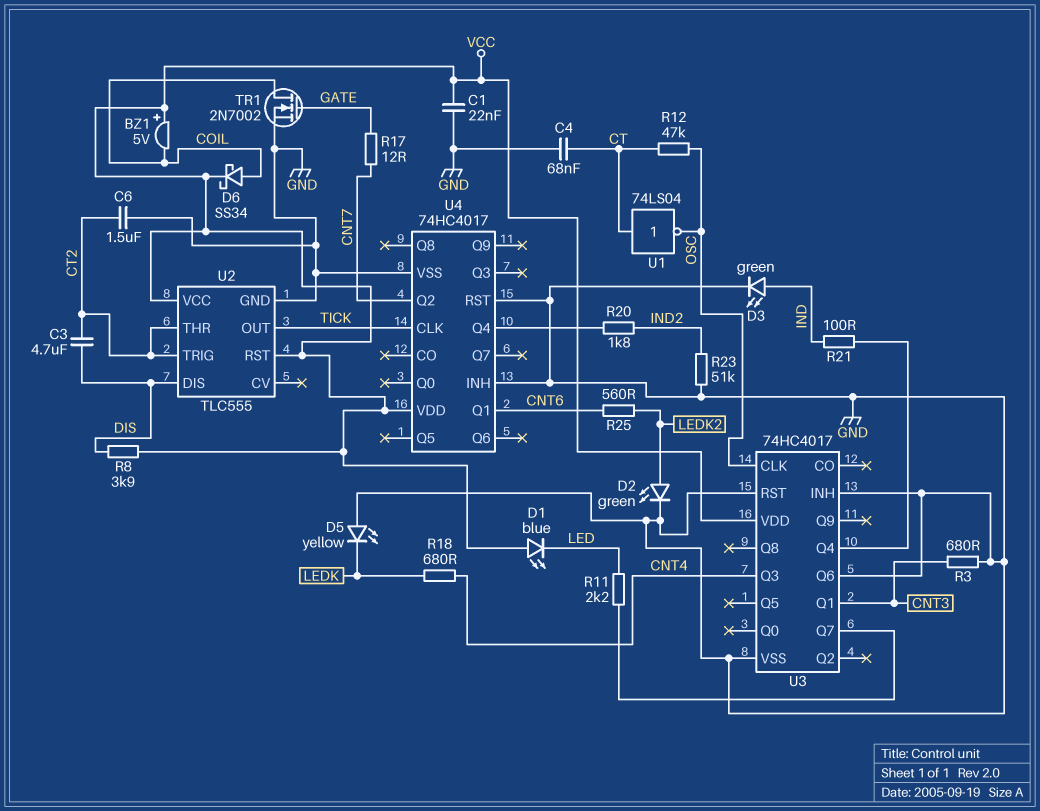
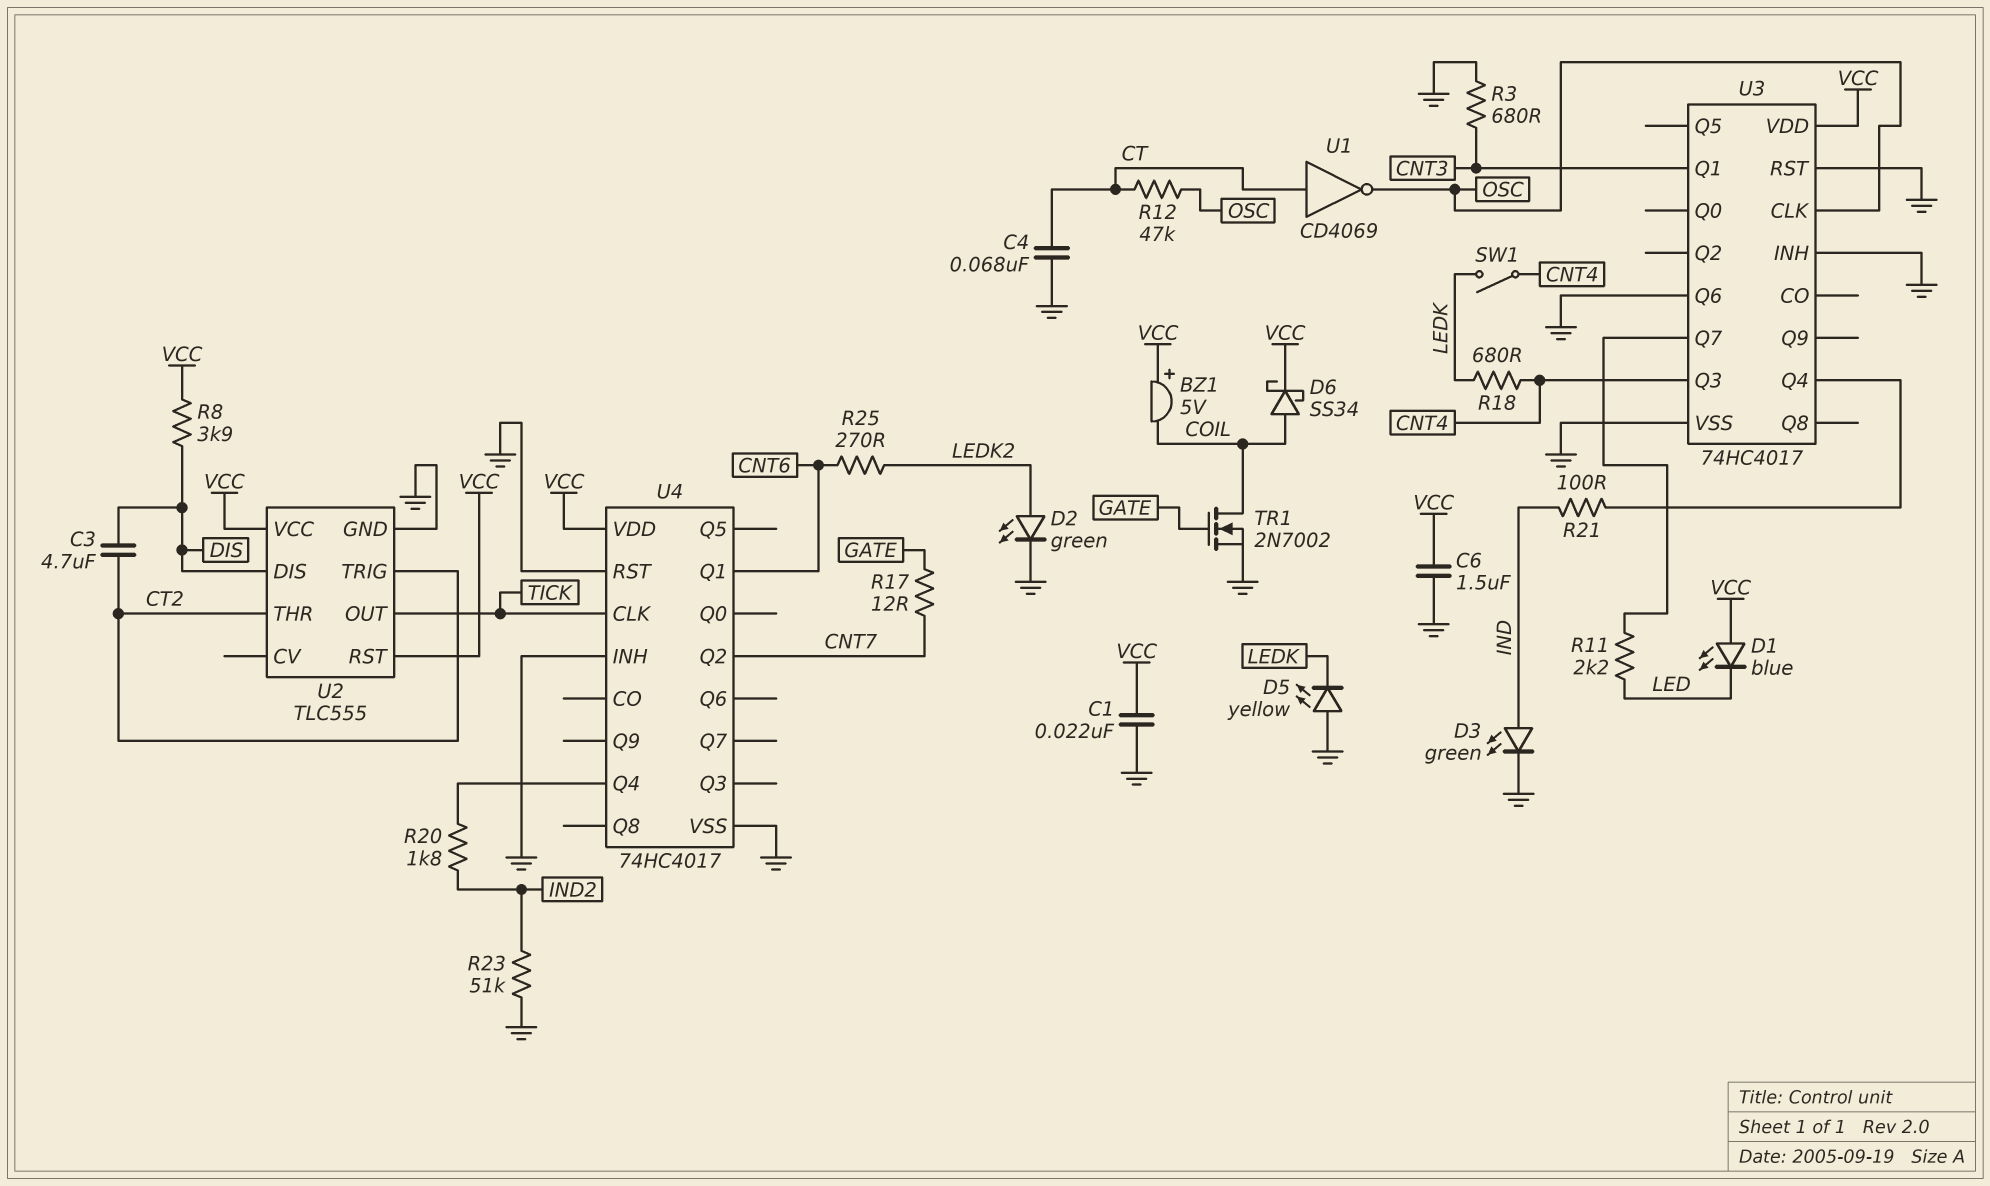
C6: 1.5uF (CT2, GND) -> 1.5uF (GND, VCC)
R25: 560 (CNT6, LEDK2) -> 270 (CNT6, LEDK2)
SW1: none -> switch (CNT4, LEDK)
U1: NOT 74LS04 (in CT, out OSC) -> NOT CD4069 (in CT, out OSC)

